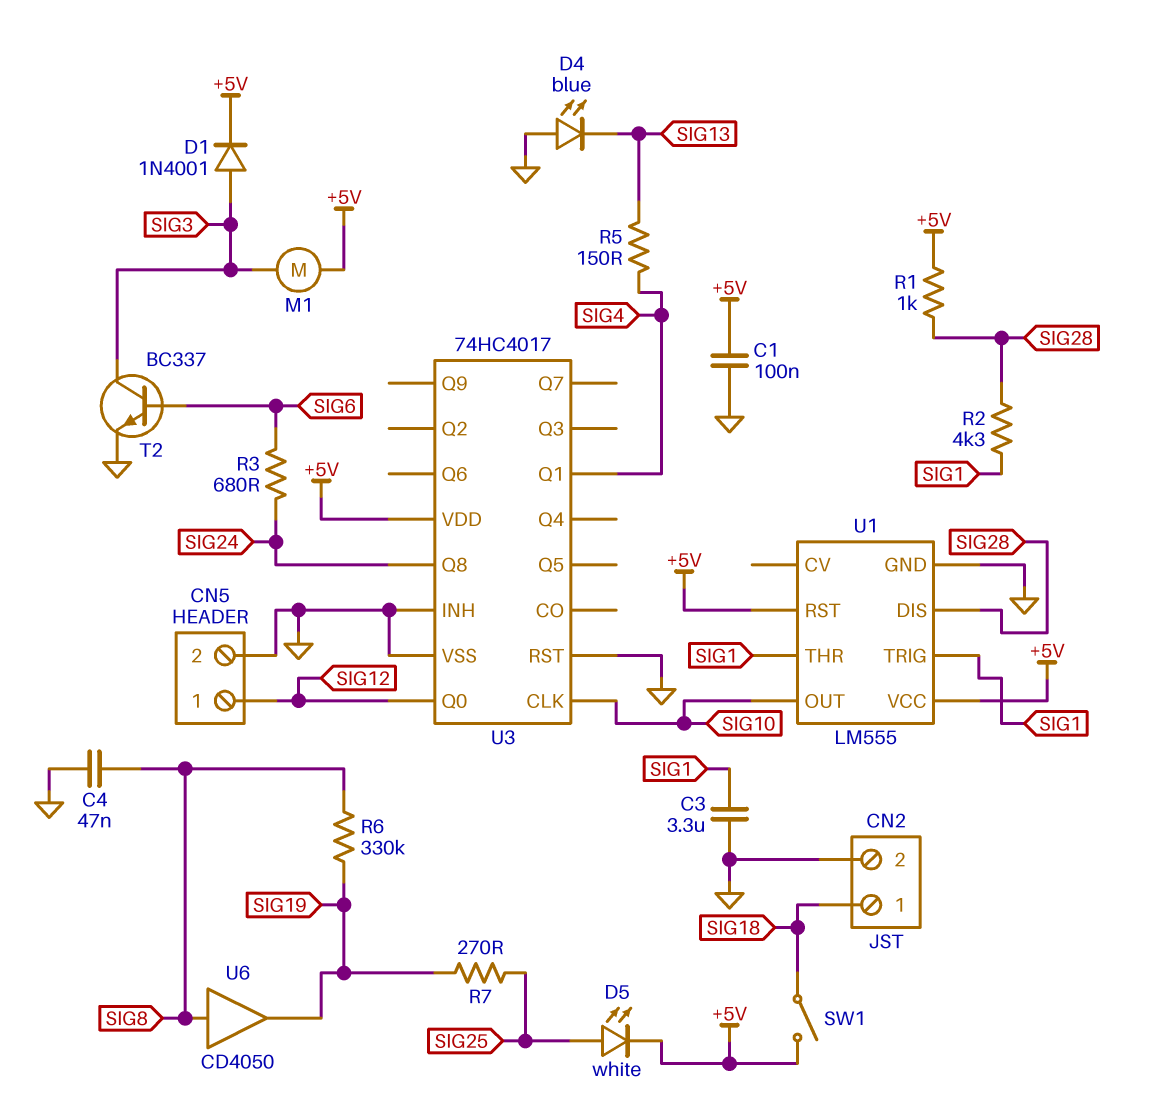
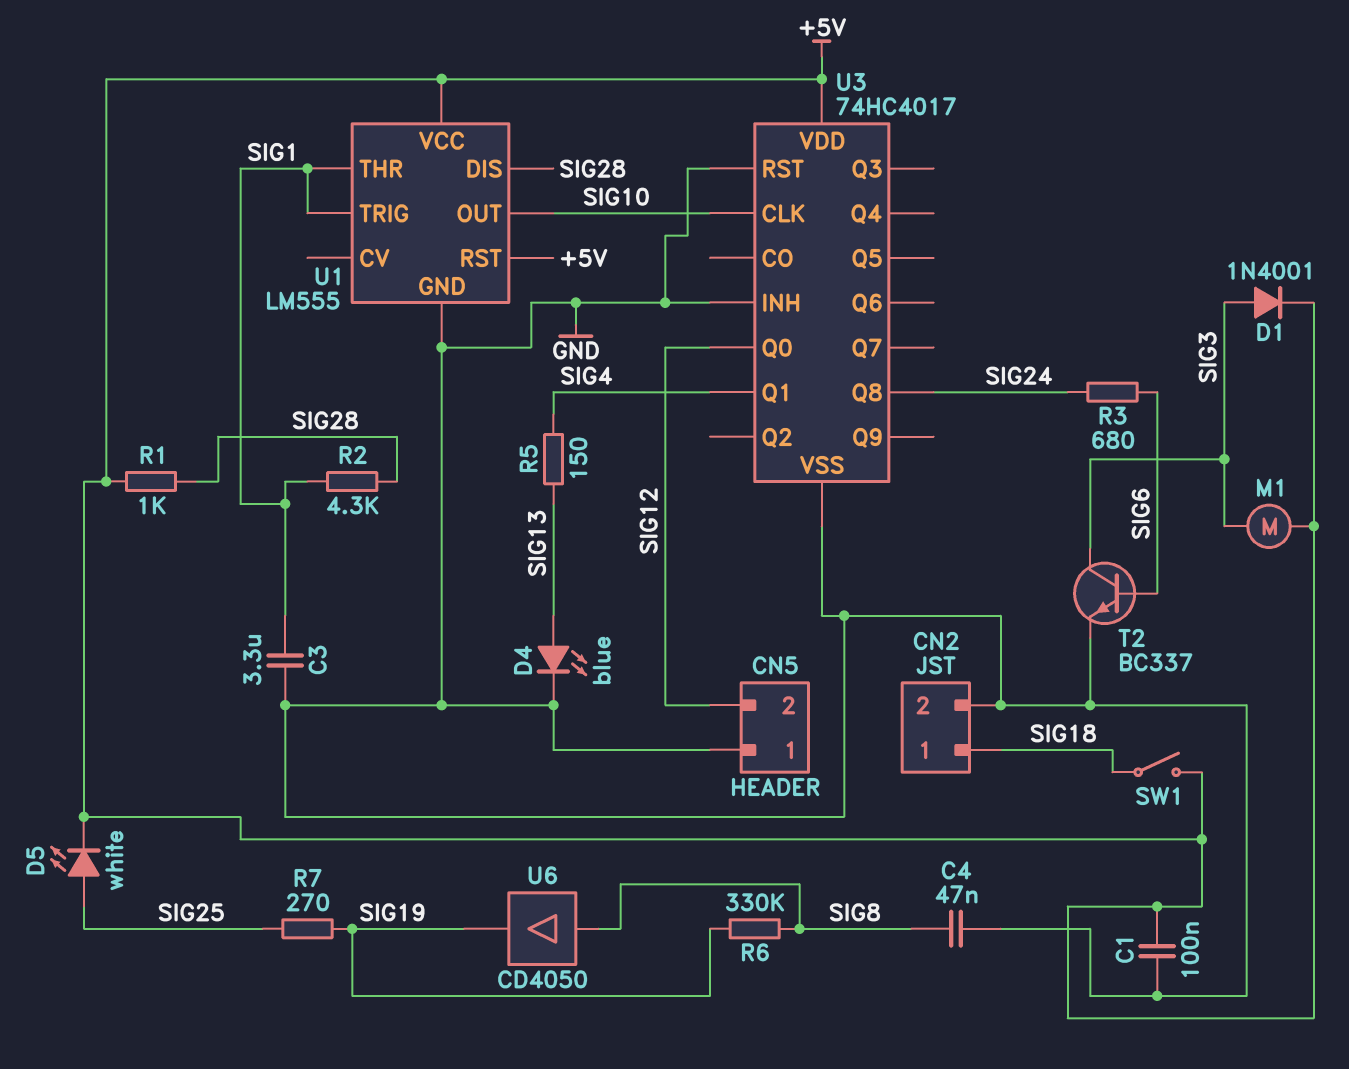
CN5 pin 1: SIG12 -> GND
CN5 pin 2: GND -> SIG12
D4: LED blue (A GND, K SIG13) -> LED blue (A SIG13, K GND)

